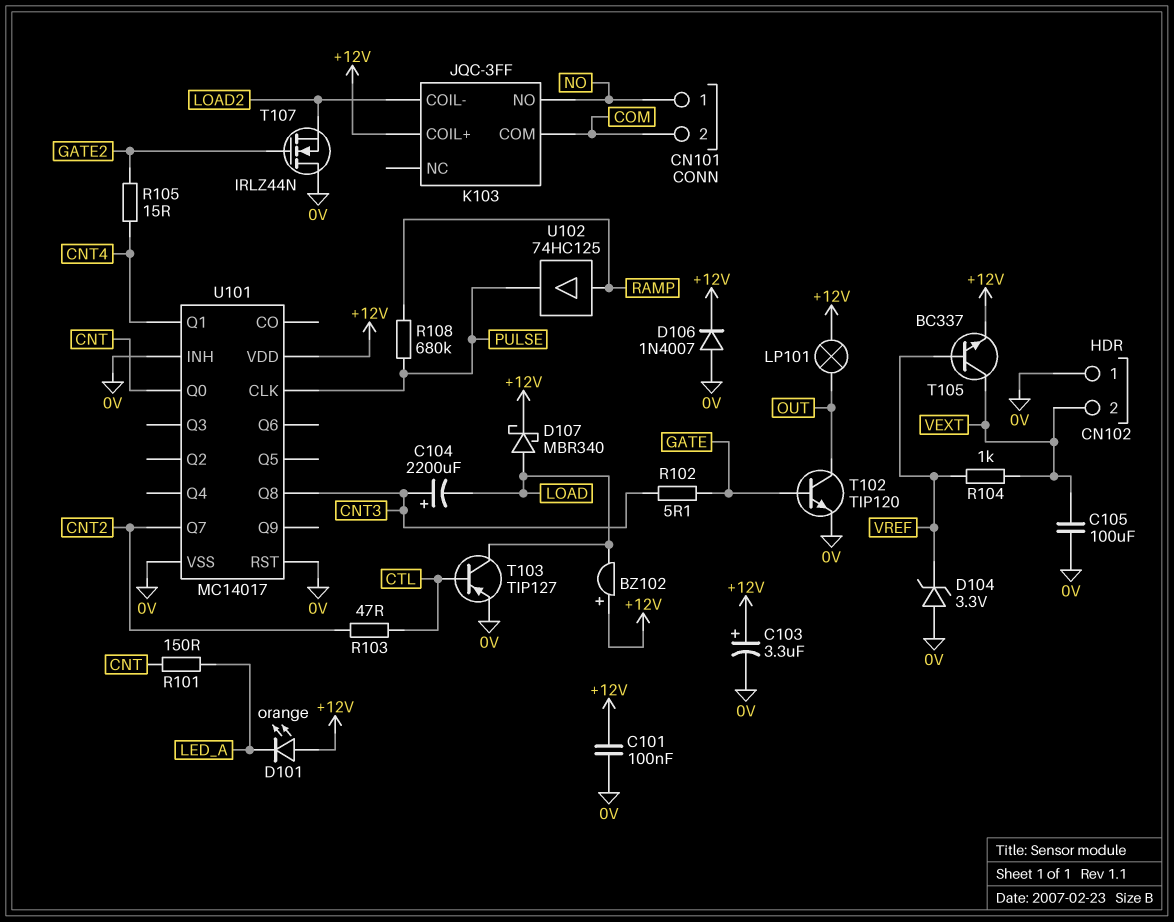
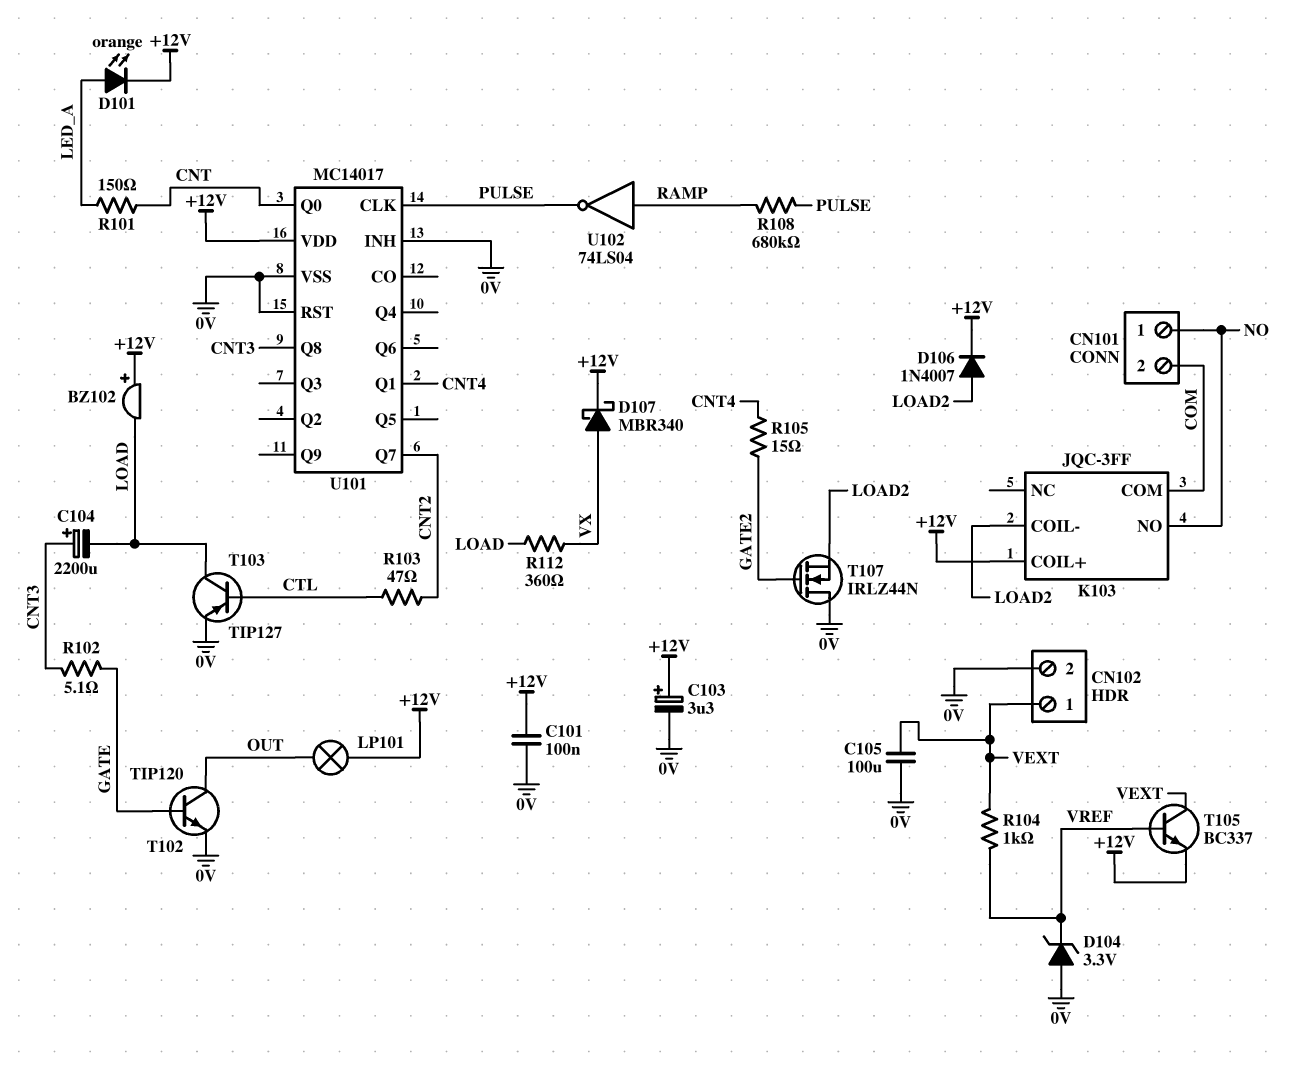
CN102 pin 1: 0V -> VEXT
CN102 pin 2: VEXT -> 0V
D101: LED orange (A +12V, K LED_A) -> LED orange (A LED_A, K +12V)
D106: diode 1N4007 (A 0V, K +12V) -> diode 1N4007 (A LOAD2, K +12V)
D107: schottky MBR340 (A LOAD, K +12V) -> schottky MBR340 (A VX, K +12V)
R112: none -> 360 (LOAD, VX)
U102: buffer 74HC125 (in RAMP, out PULSE) -> NOT 74LS04 (in RAMP, out PULSE)

